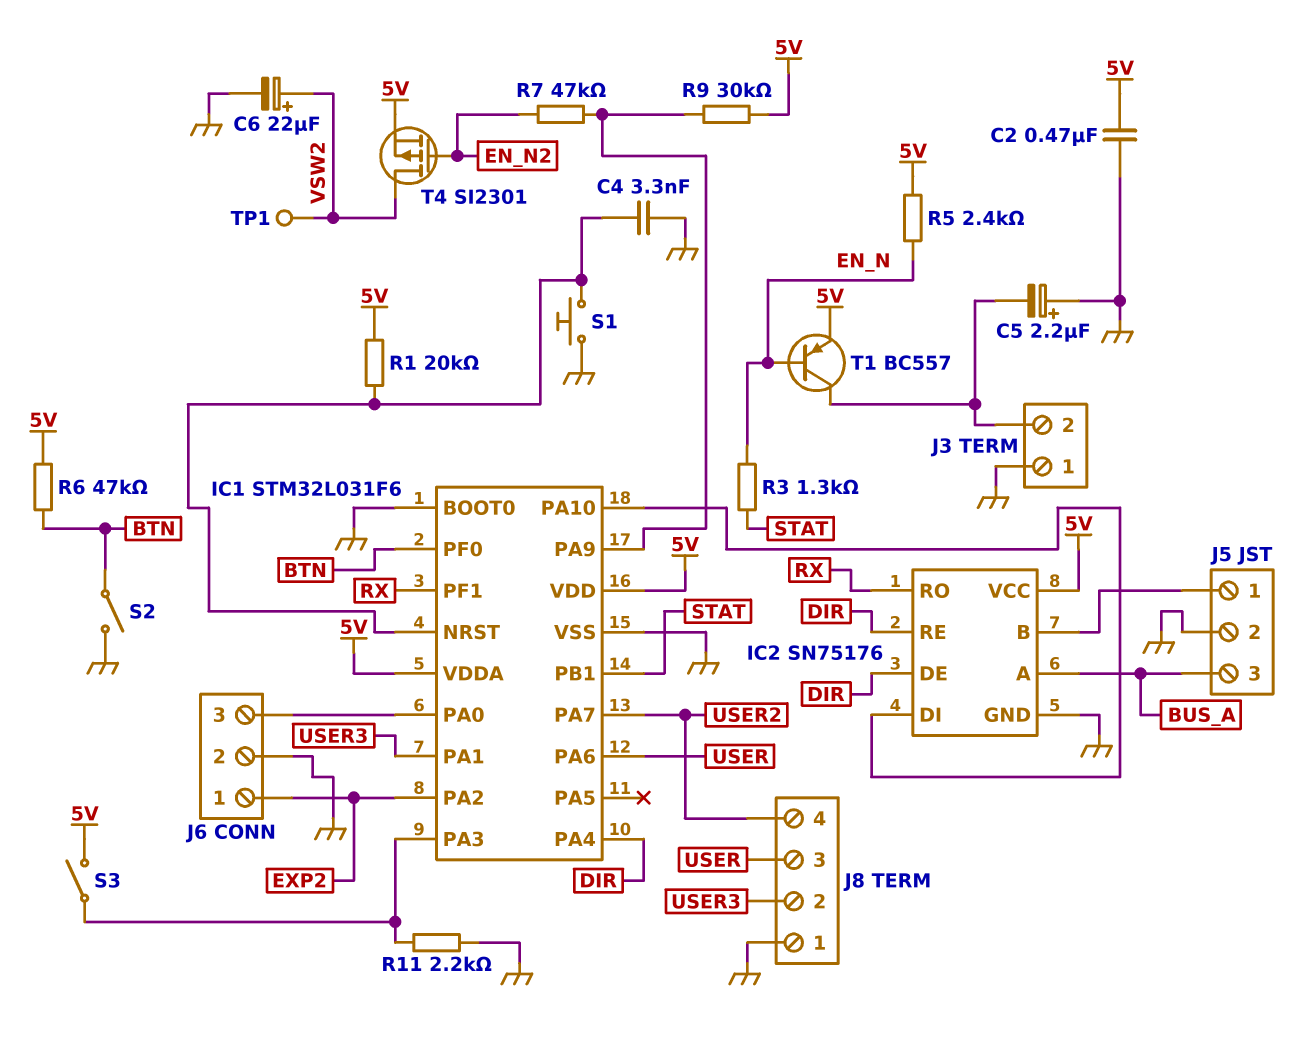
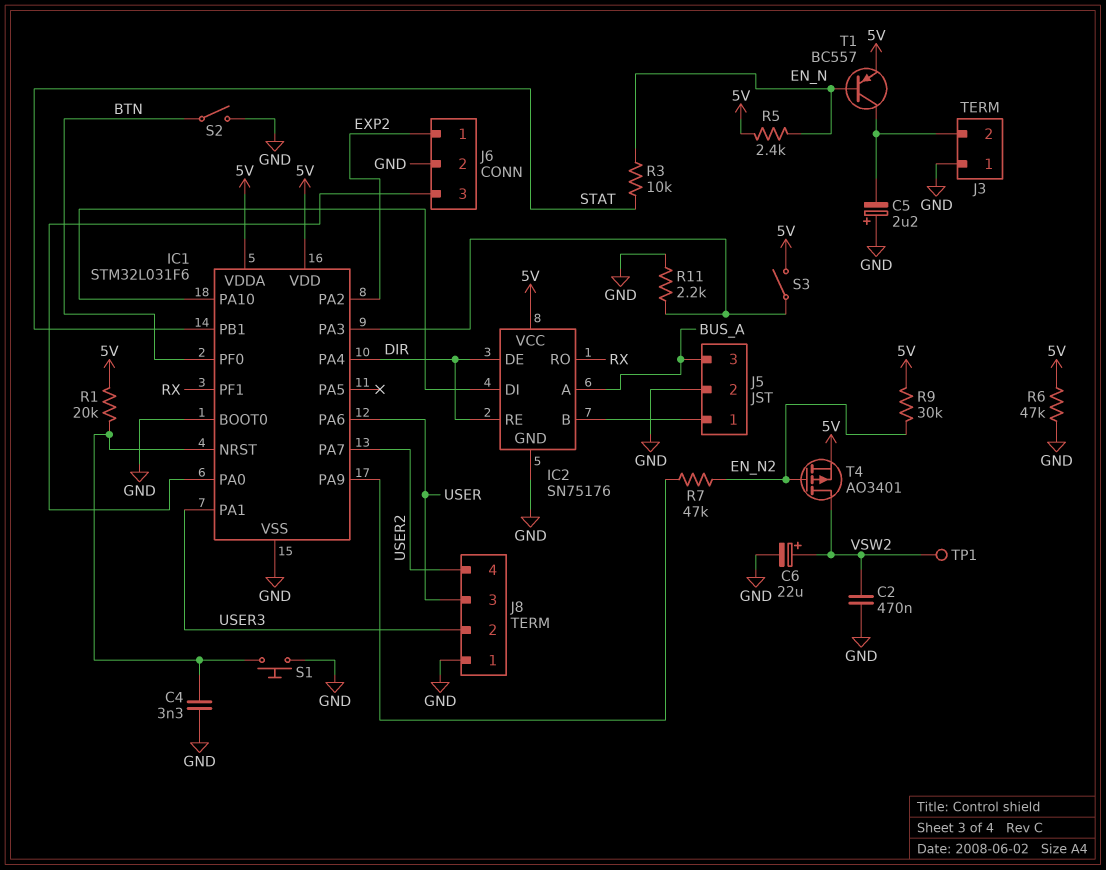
C2: 470nF (5V, GND) -> 470nF (GND, VSW2)
R3: 1.3k (EN_N, STAT) -> 10k (EN_N, STAT)
R6: 47k (5V, BTN) -> 47k (5V, GND)
R9: 30k (5V, IC1/PA9) -> 30k (5V, EN_N2)
T4: PMOS SI2301 (G EN_N2, D VSW2, S 5V) -> PMOS AO3401 (G EN_N2, D VSW2, S 5V)

